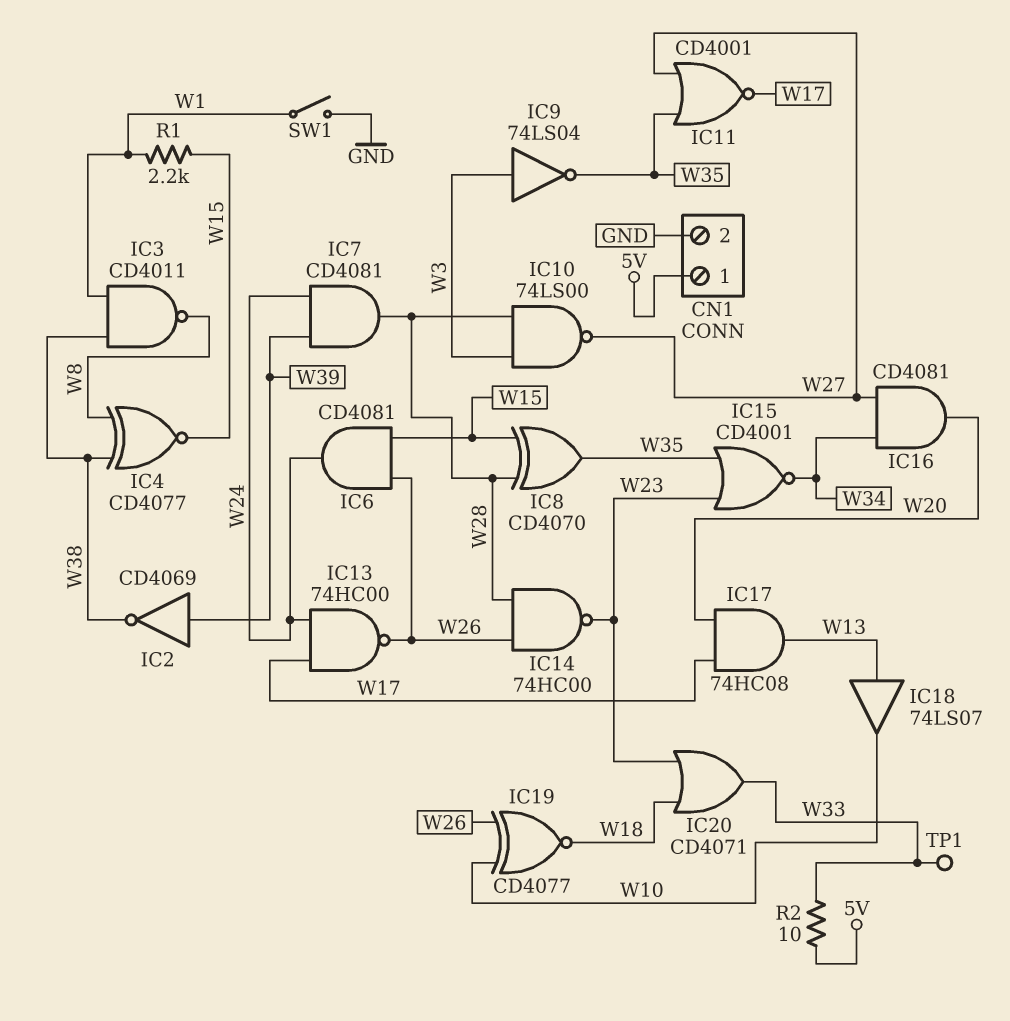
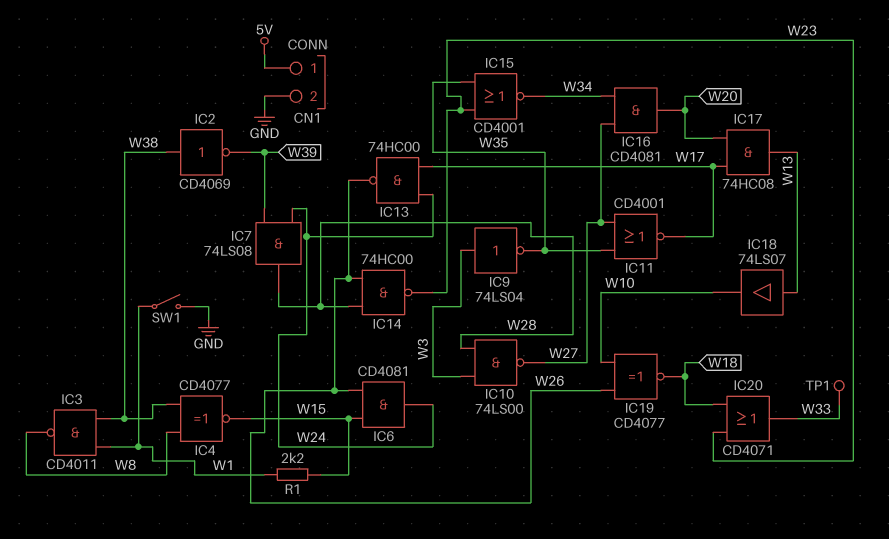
IC2: NOT CD4069 (in W39, out W38) -> NOT CD4069 (in W38, out W39)
IC7: AND CD4081 (in W24, in W39, out W28) -> AND 74LS08 (in W24, in W39, out W28)
IC8: XOR CD4070 (in W15, in W28, out W35) -> none
R2: 10 (5V, W33) -> none

